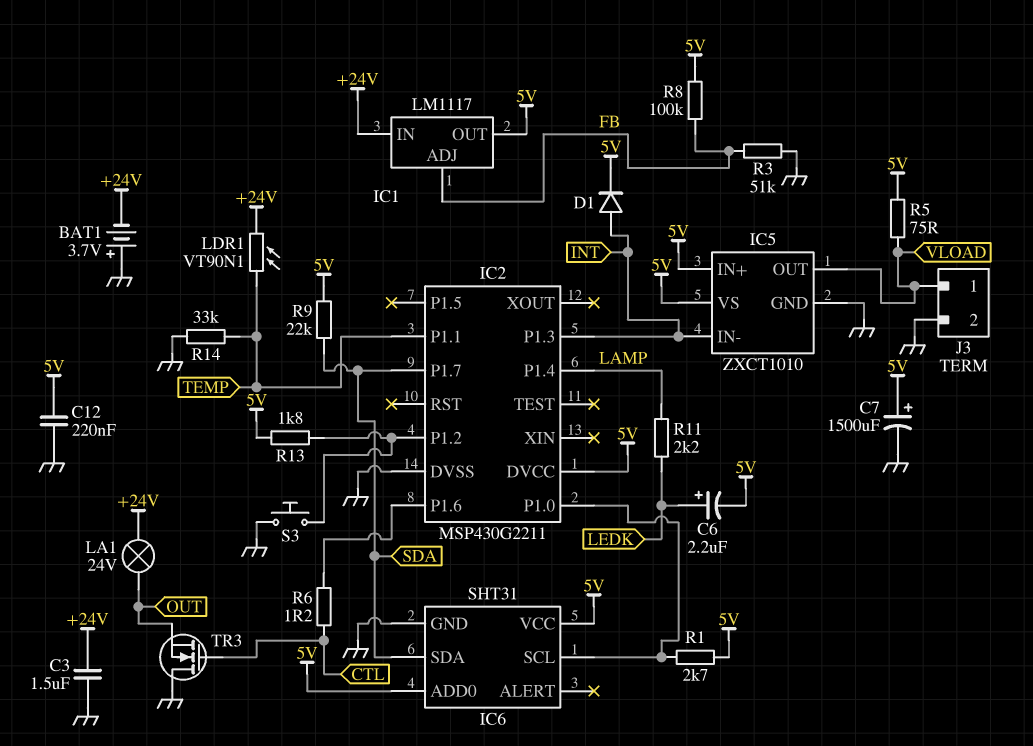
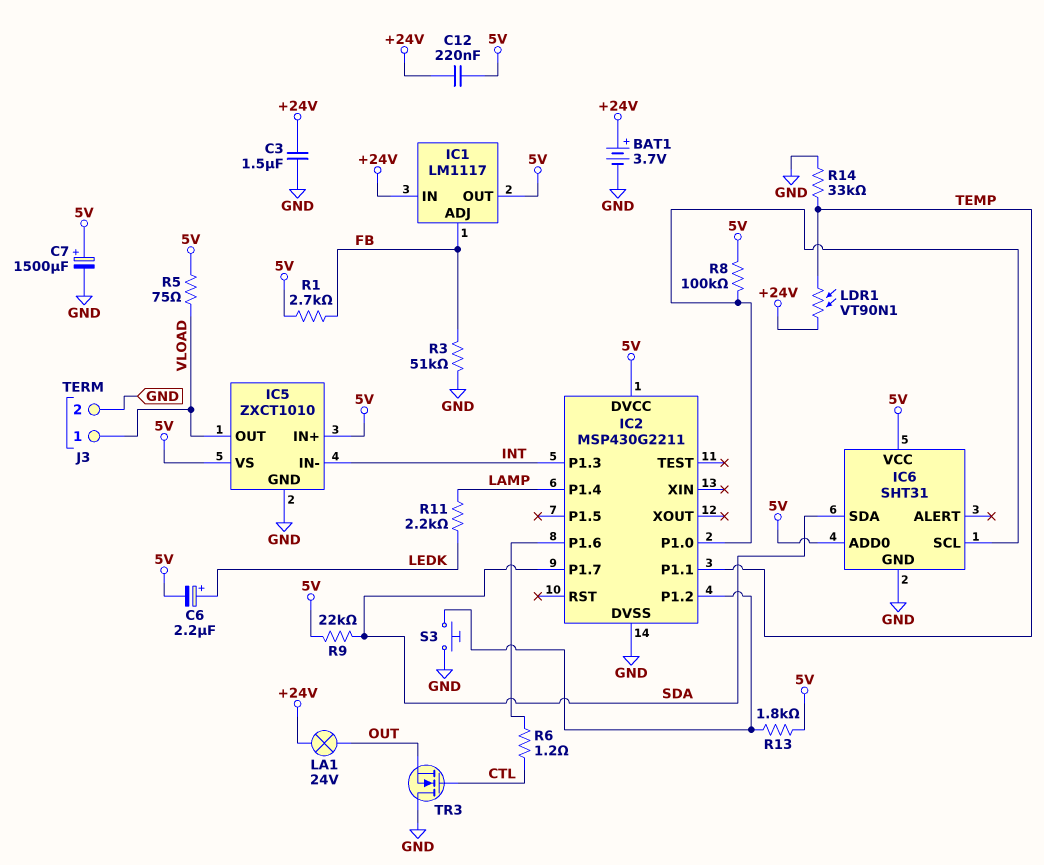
BAT1: 3.7V (plus GND, minus +24V) -> 3.7V (plus +24V, minus GND)
C12: 220nF (5V, GND) -> 220nF (+24V, 5V)
D1: diode (A INT, K 5V) -> none
R1: 2.7k (5V, IC2/P1.0) -> 2.7k (5V, FB)
R8: 100k (5V, FB) -> 100k (5V, IC2/P1.0)

